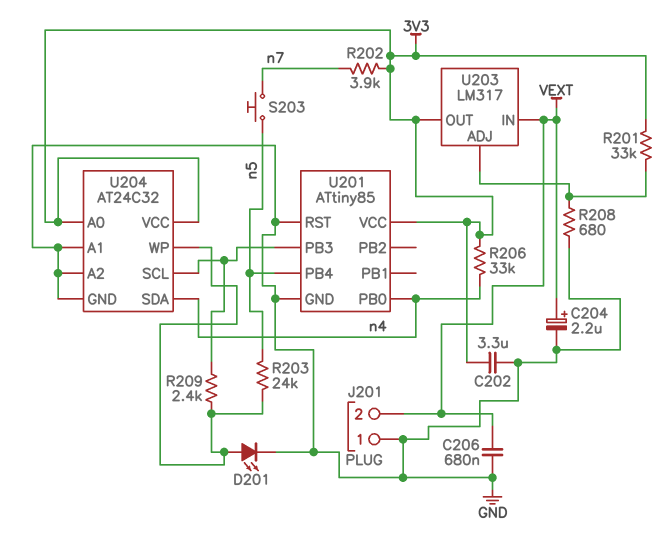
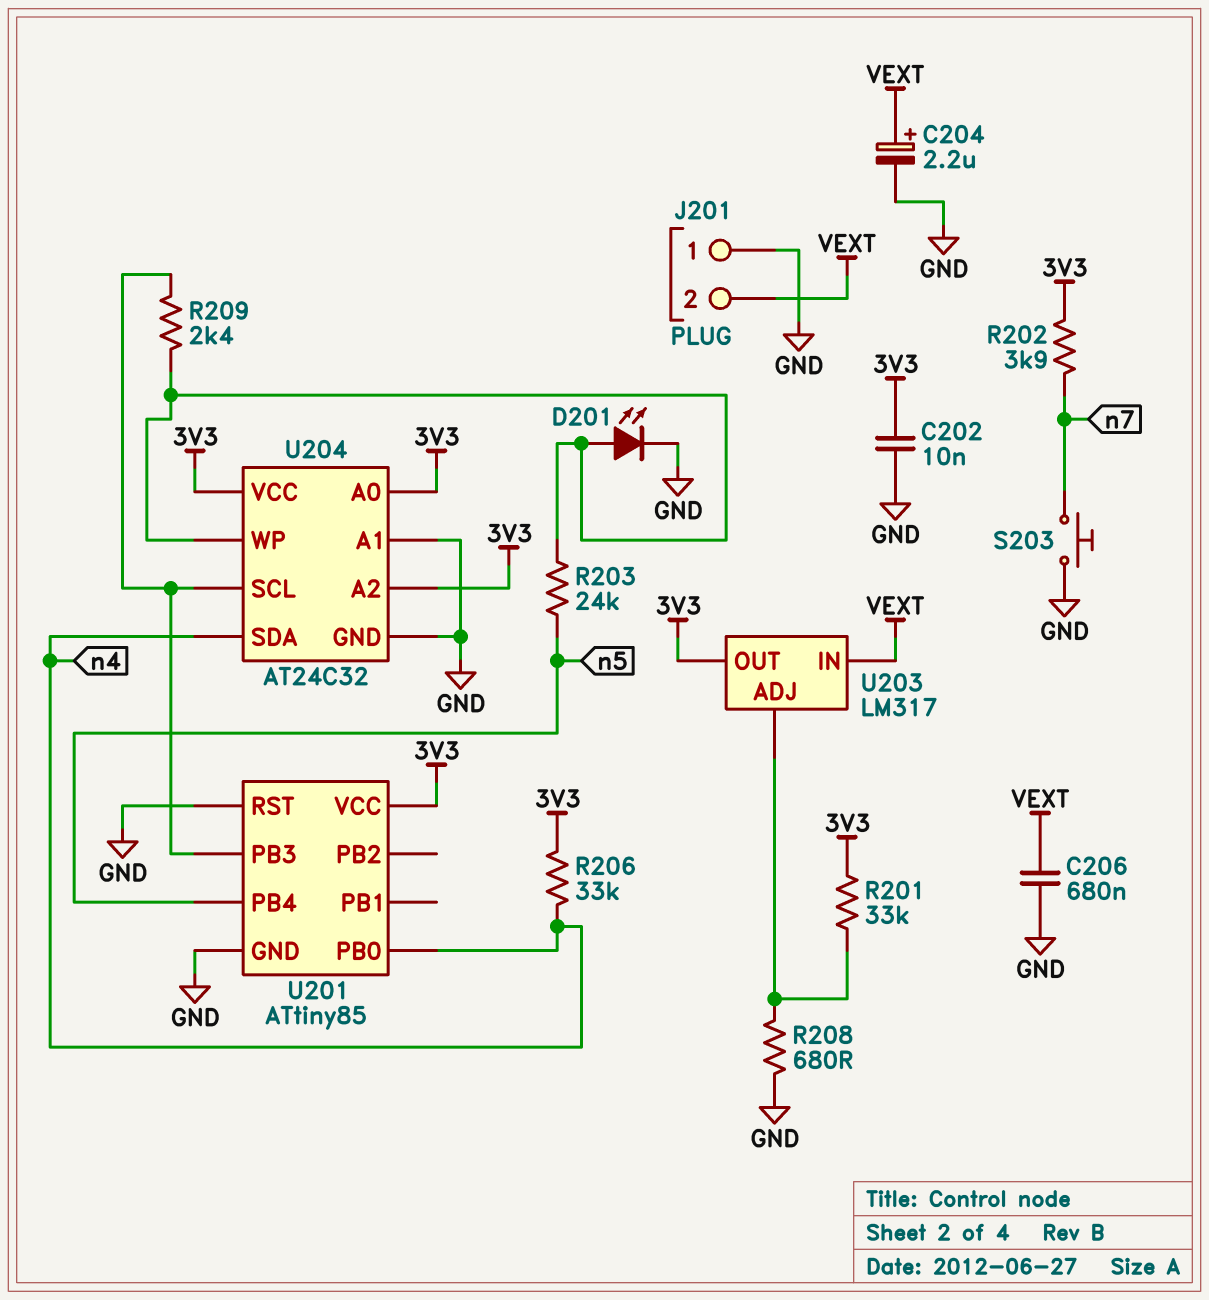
C202: 3.3uF (3V3, GND) -> 10nF (3V3, GND)
S203: button (n5, n7) -> button (GND, n7)
U204 pin A2: GND -> 3V3

